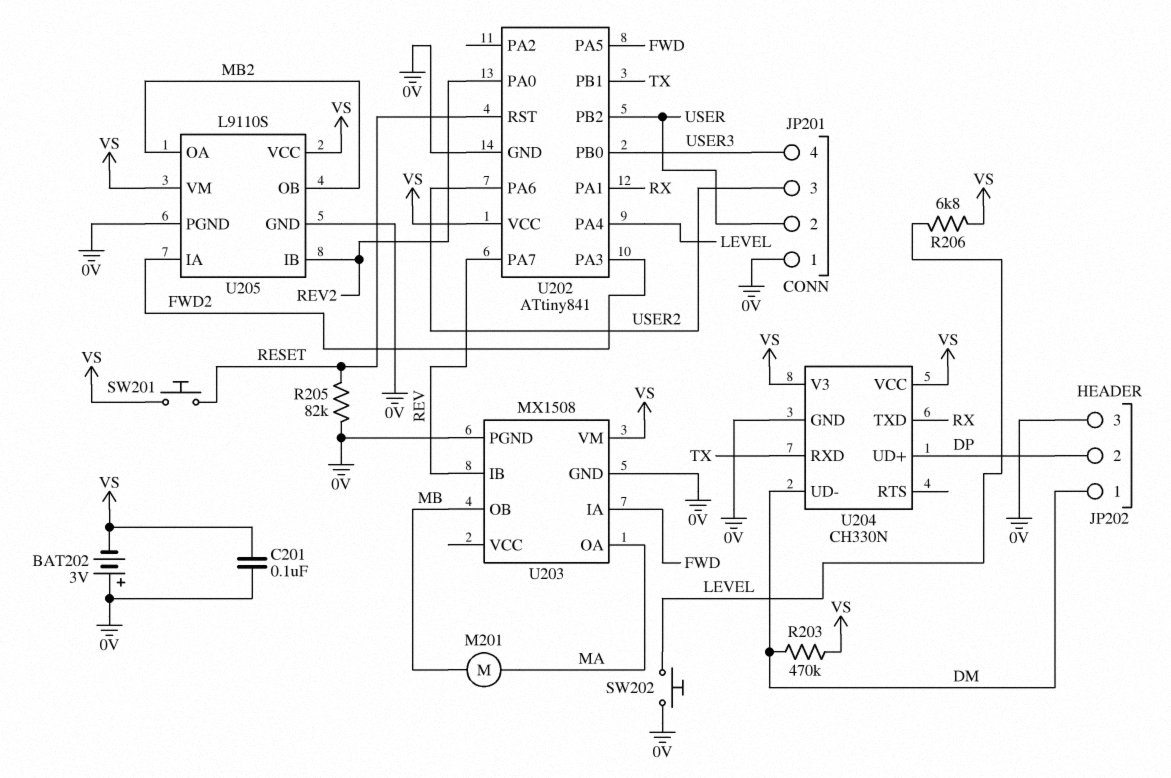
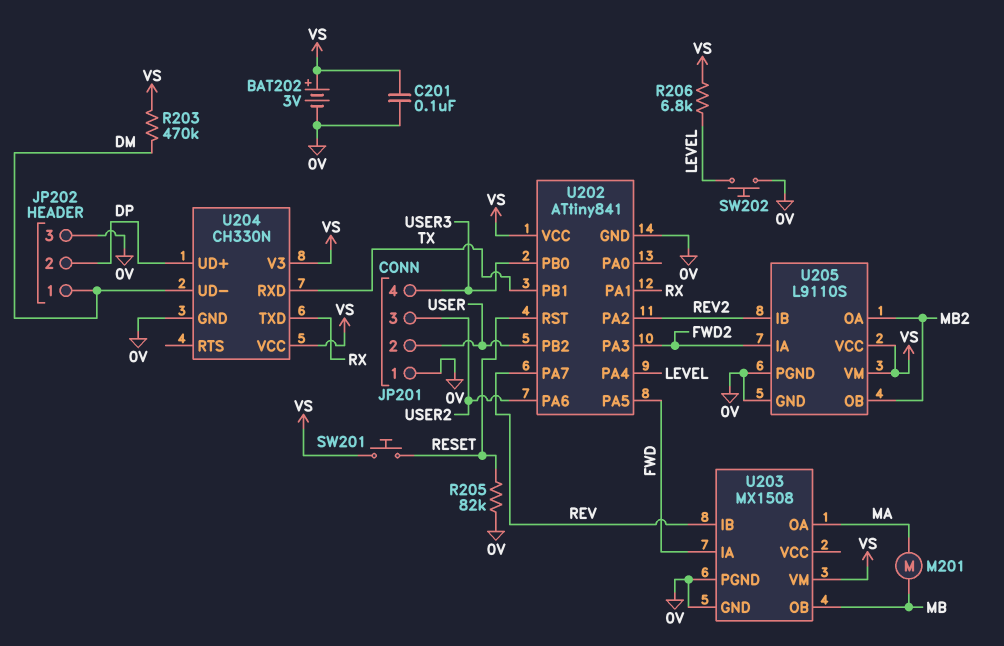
BAT202: 3V (plus 0V, minus VS) -> 3V (plus VS, minus 0V)
U202 pin PA0: REV2 -> none
U202 pin PA2: none -> REV2

